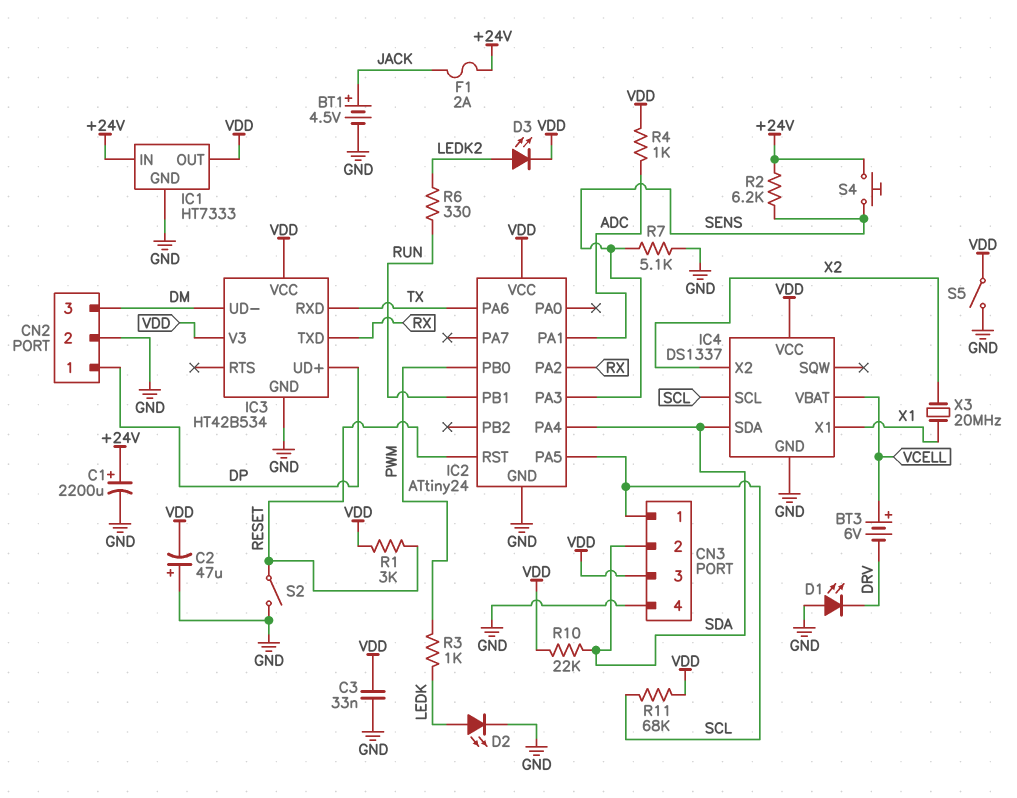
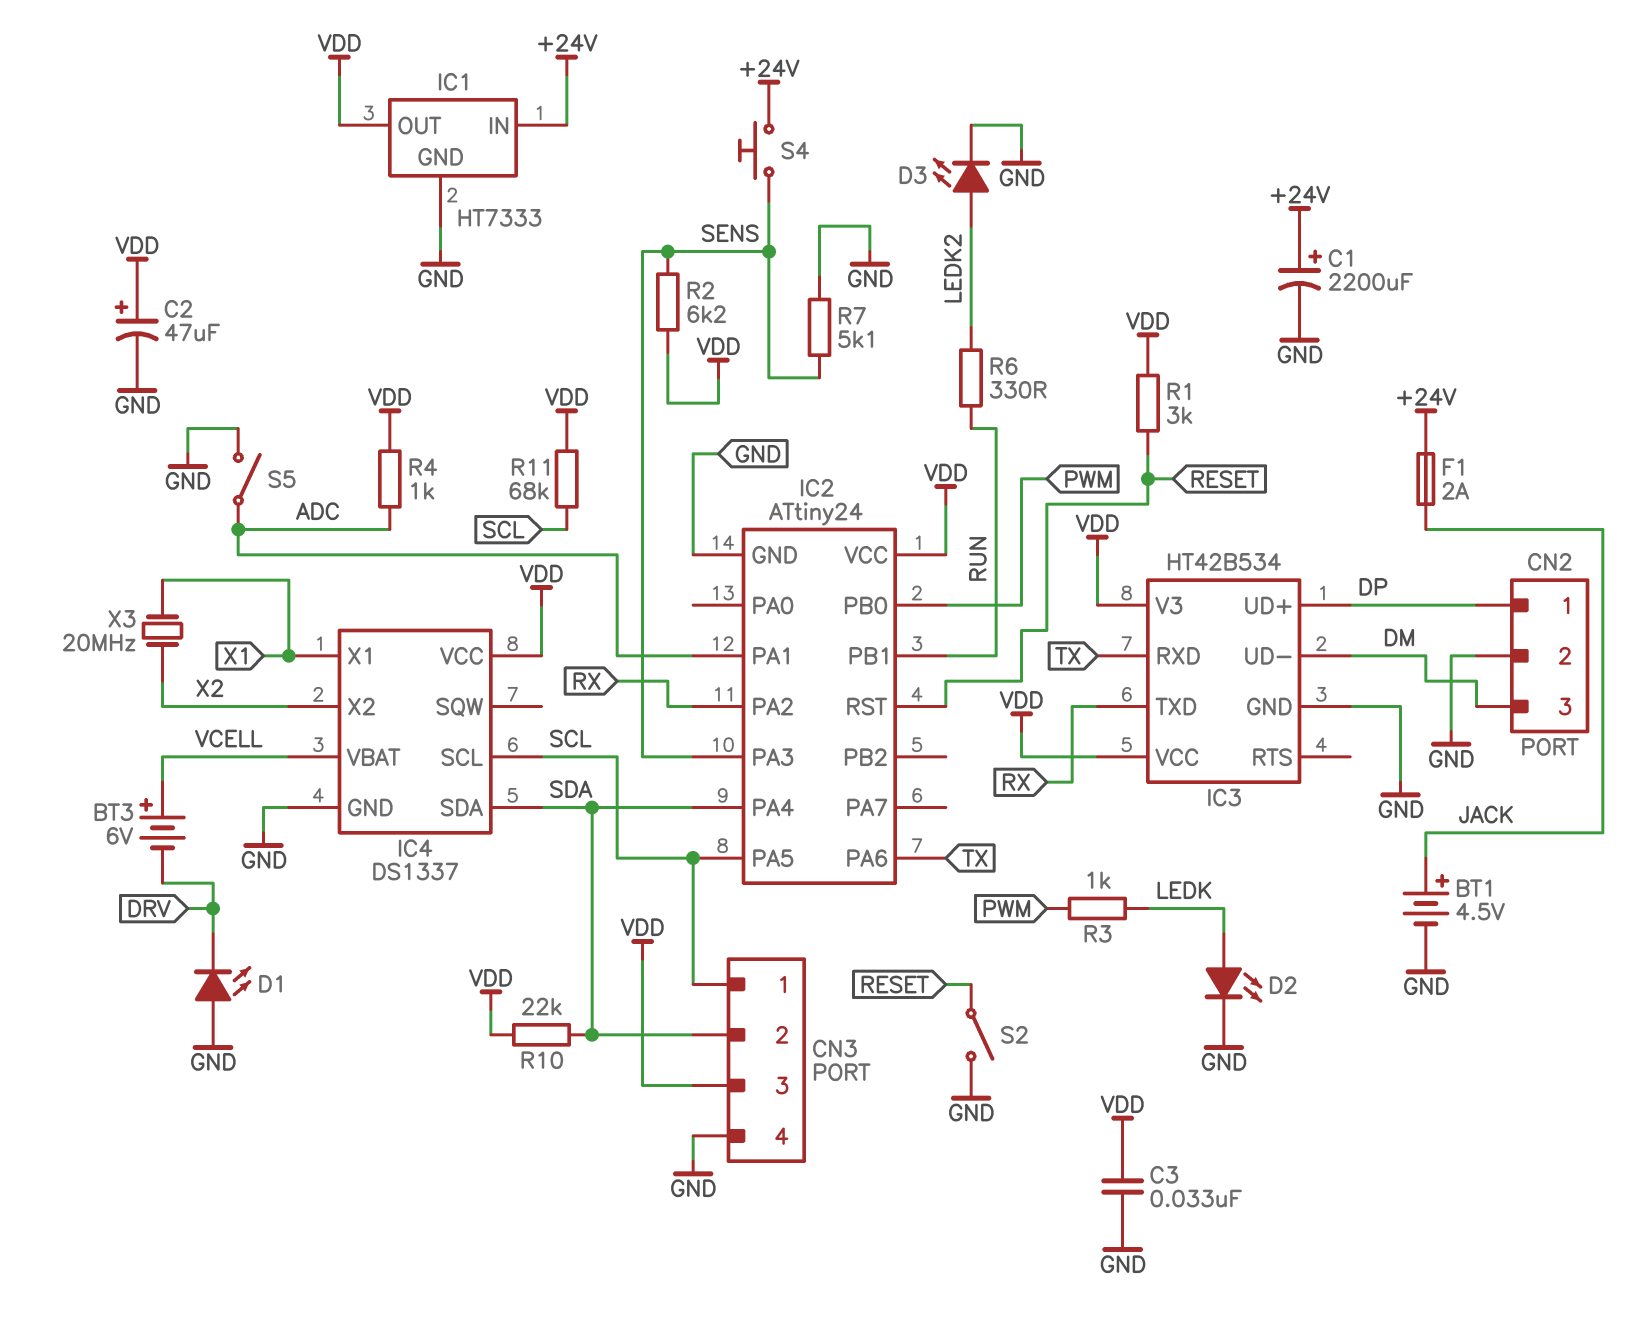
C2: 47uF (plus GND, minus VDD) -> 47uF (plus VDD, minus GND)
D3: LED (A LEDK2, K VDD) -> LED (A LEDK2, K GND)
R2: 6.2k (+24V, SENS) -> 6.2k (SENS, VDD)
S5: switch (GND, VDD) -> switch (ADC, GND)

